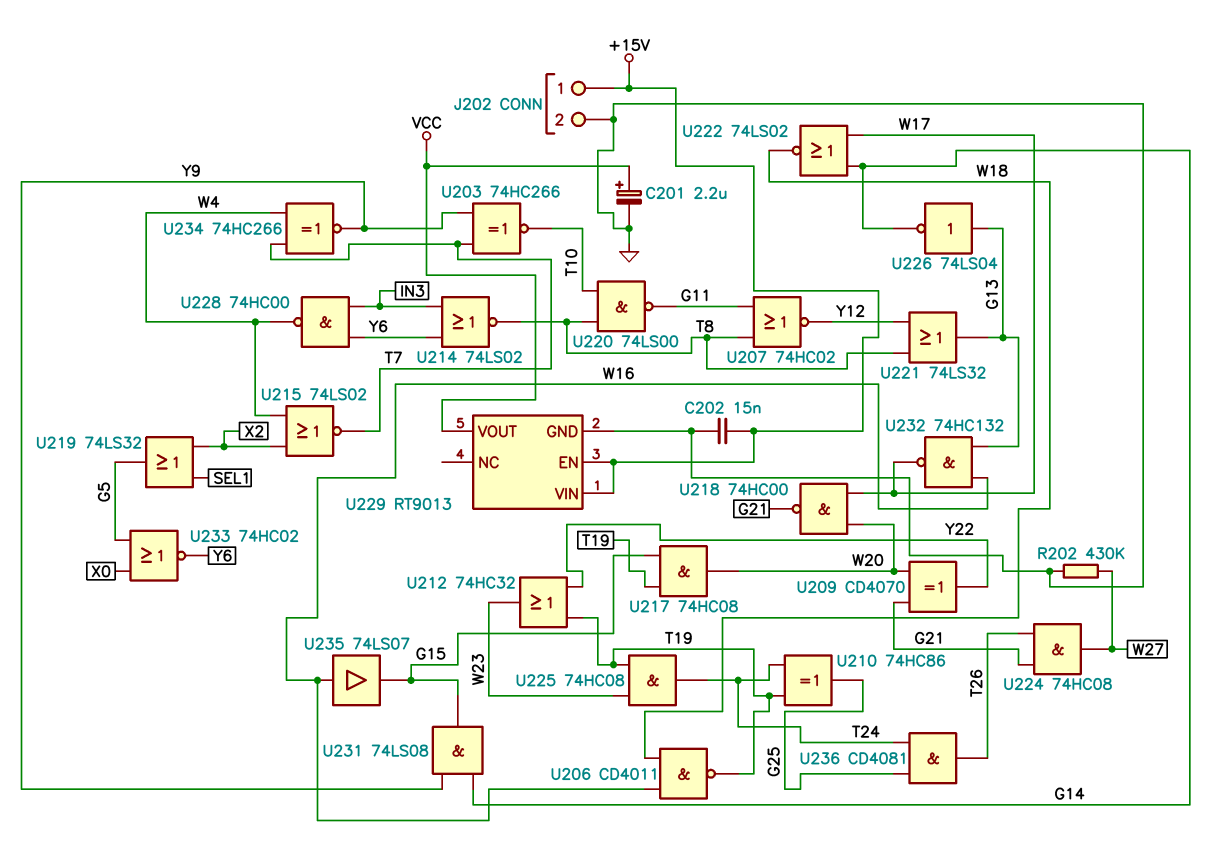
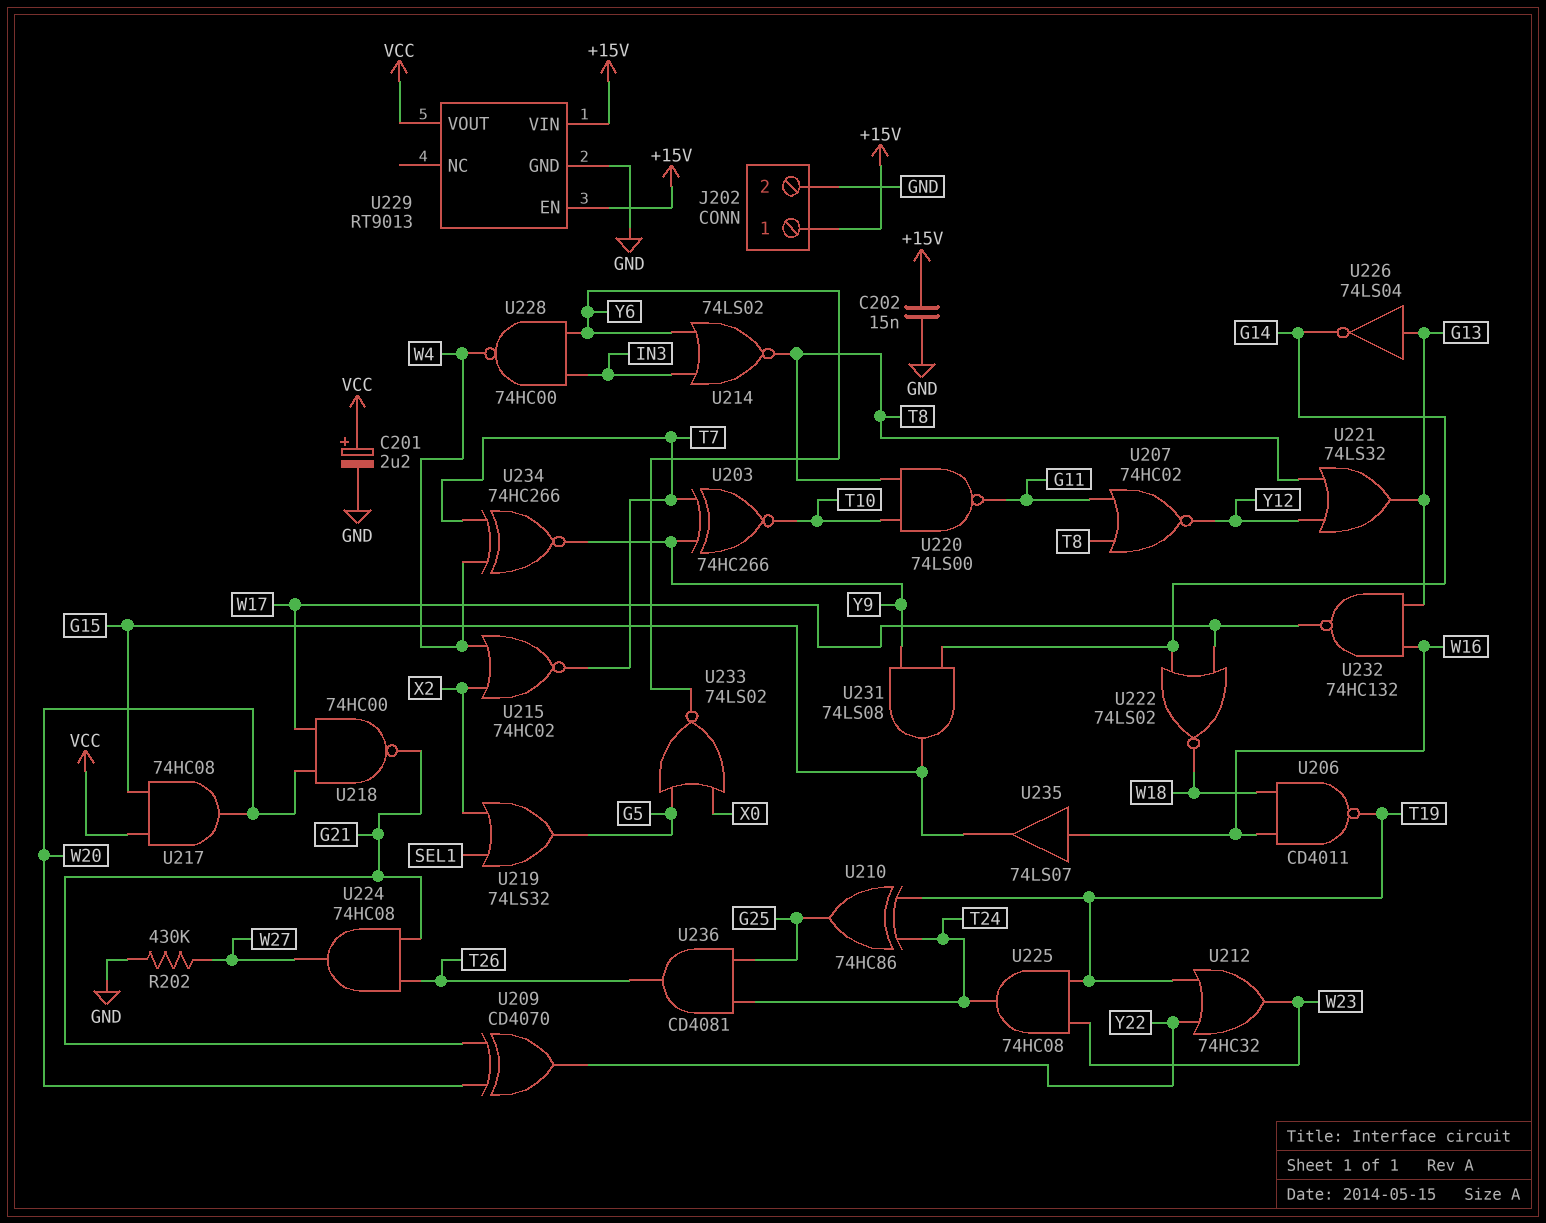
U215: NOR 74LS02 (in W4, in X2, out T7) -> NOR 74HC02 (in W4, in X2, out T7)
U217: AND 74HC08 (in G15, in T19, out W20) -> AND 74HC08 (in G15, in VCC, out W20)
U233: NOR 74HC02 (in G5, in X0, out Y6) -> NOR 74LS02 (in G5, in X0, out Y6)

